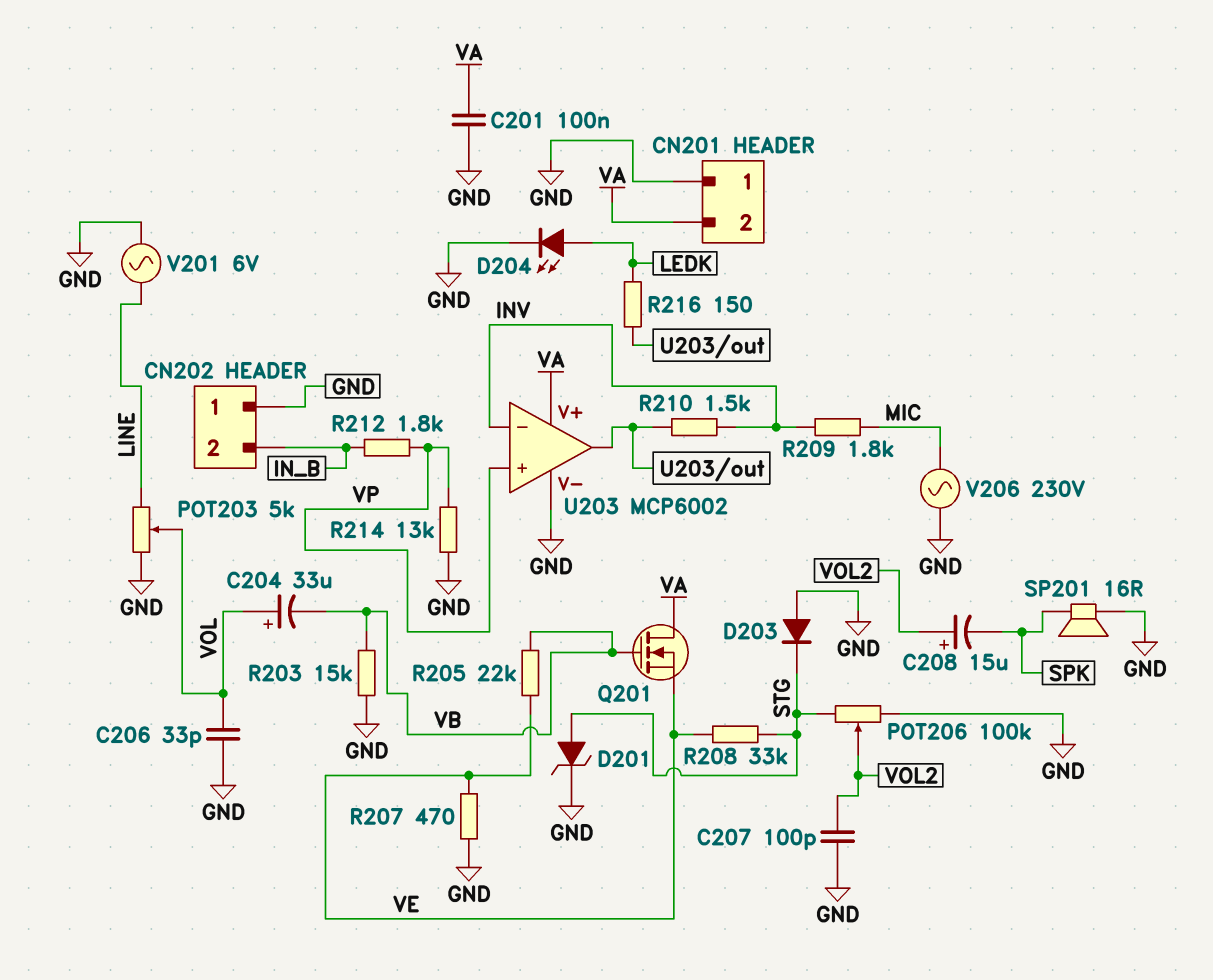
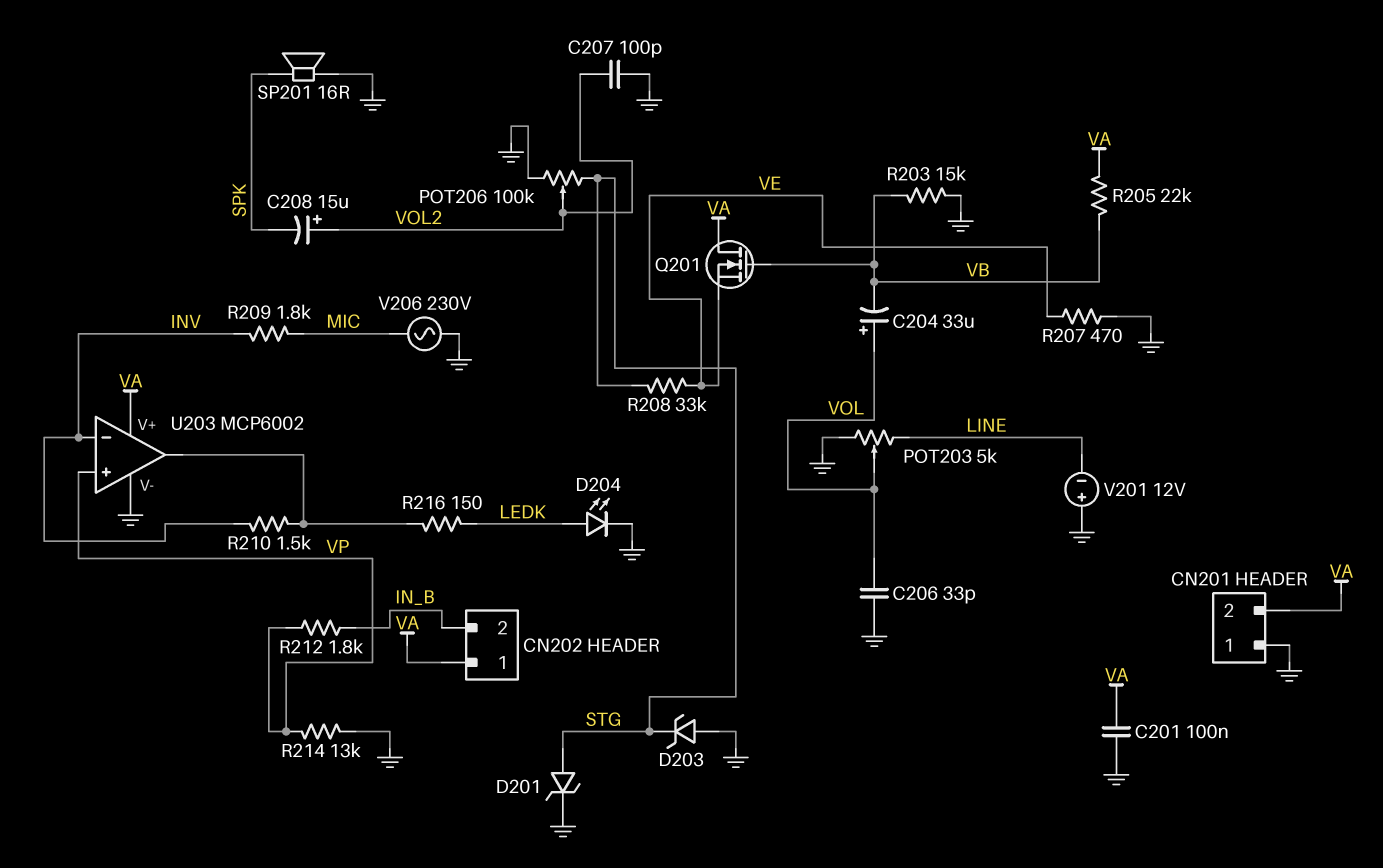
CN202 pin 1: GND -> VA
D203: diode (A GND, K STG) -> zener (A GND, K STG)
R205: 22k (VB, VE) -> 22k (VA, VB)
V201: AC 6V (GND, LINE) -> 12V (plus GND, minus LINE)

